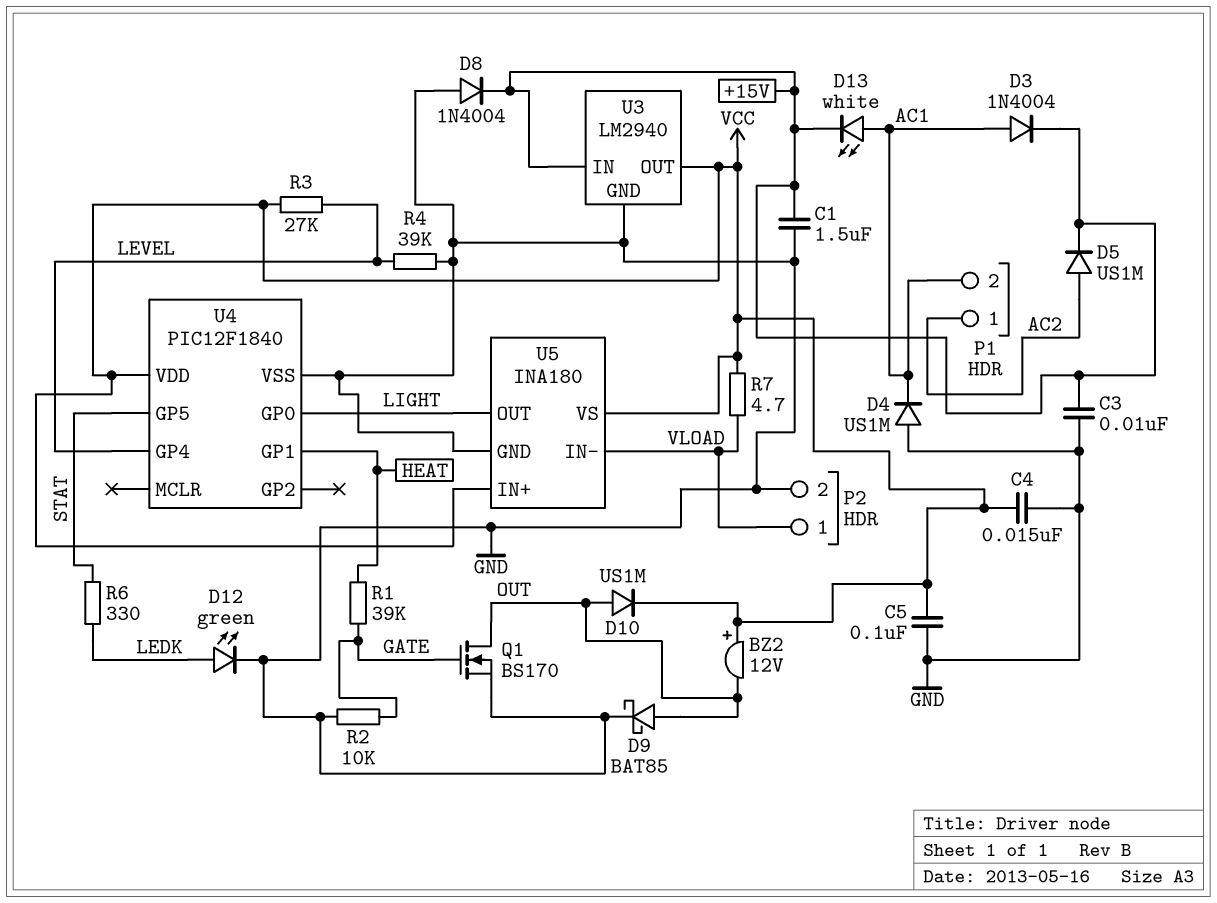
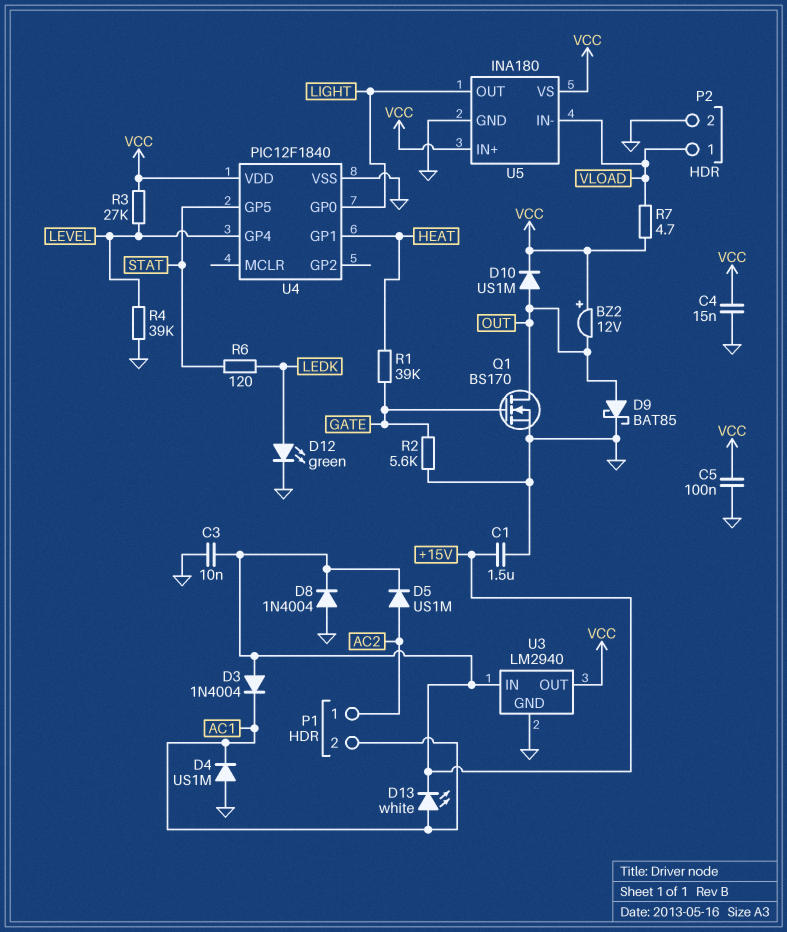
D3: diode 1N4004 (A AC1, K +15V) -> diode 1N4004 (A +15V, K AC1)
R2: 10k (GATE, GND) -> 5.6k (GATE, GND)
R6: 330 (LEDK, STAT) -> 120 (LEDK, STAT)

